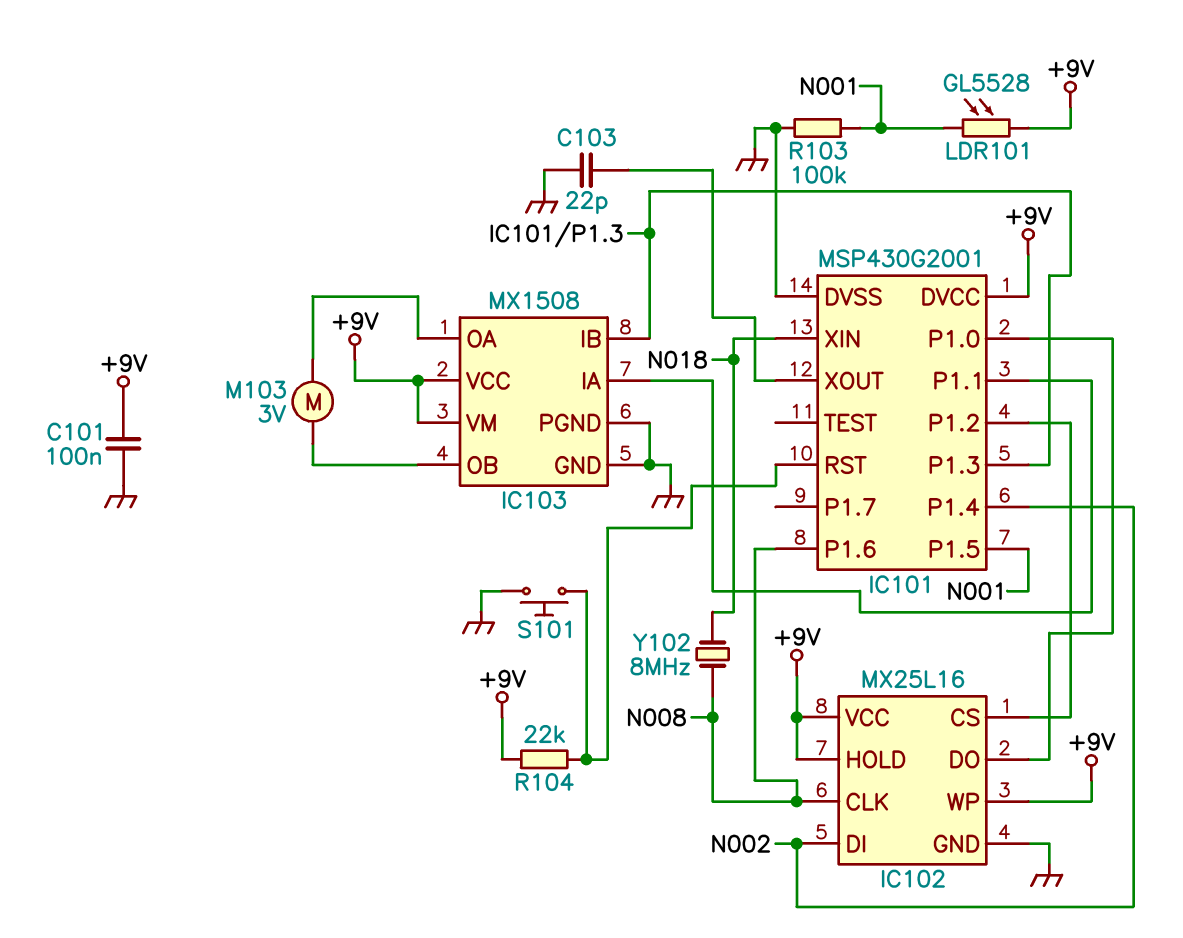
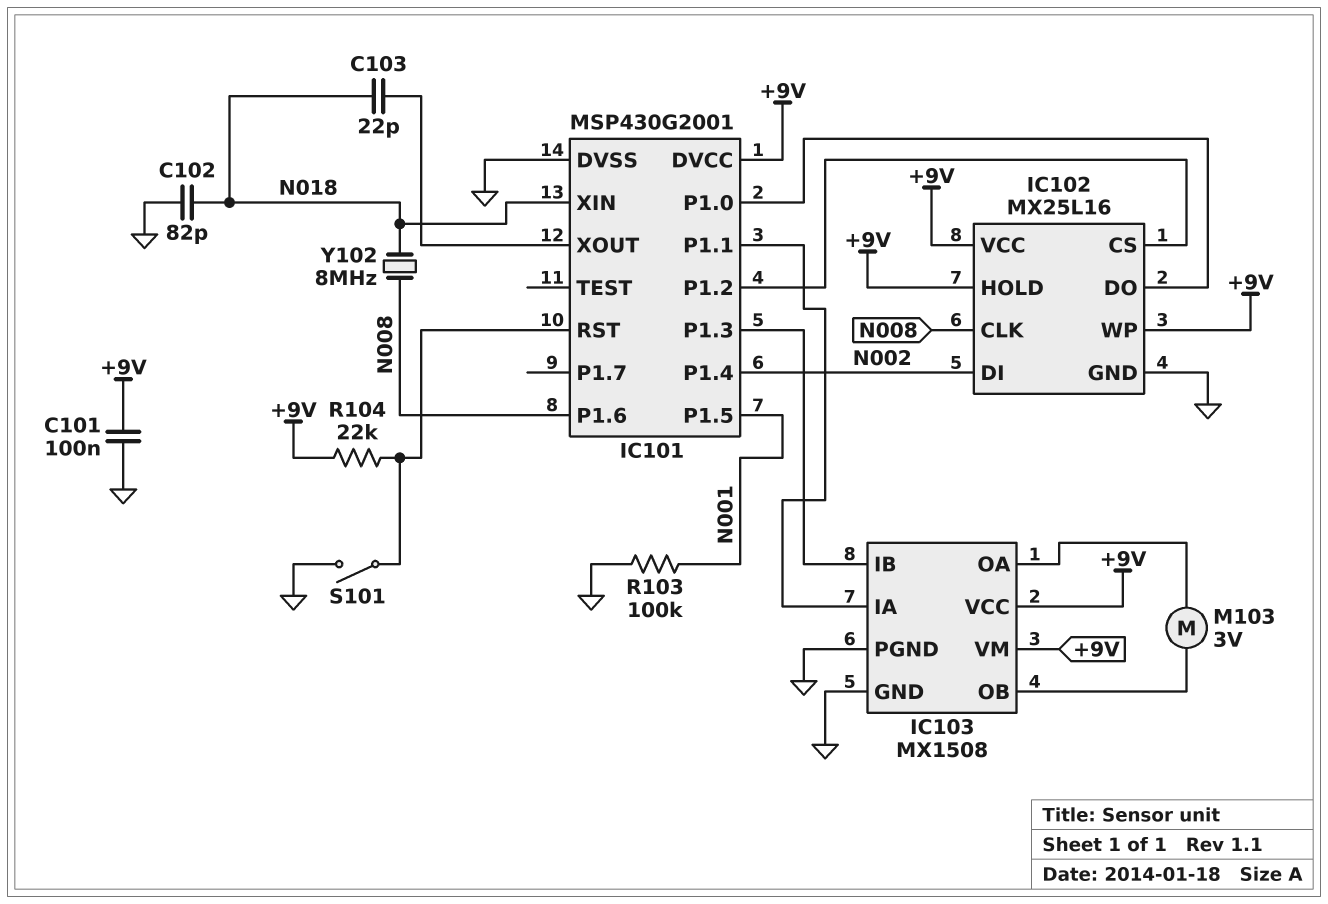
C102: none -> 82pF (GND, N018)
C103: 22pF (GND, IC101/XOUT) -> 22pF (IC101/XOUT, N018)
LDR101: GL5528 (+9V, N001) -> none
S101: button (GND, IC101/RST) -> switch (GND, IC101/RST)

